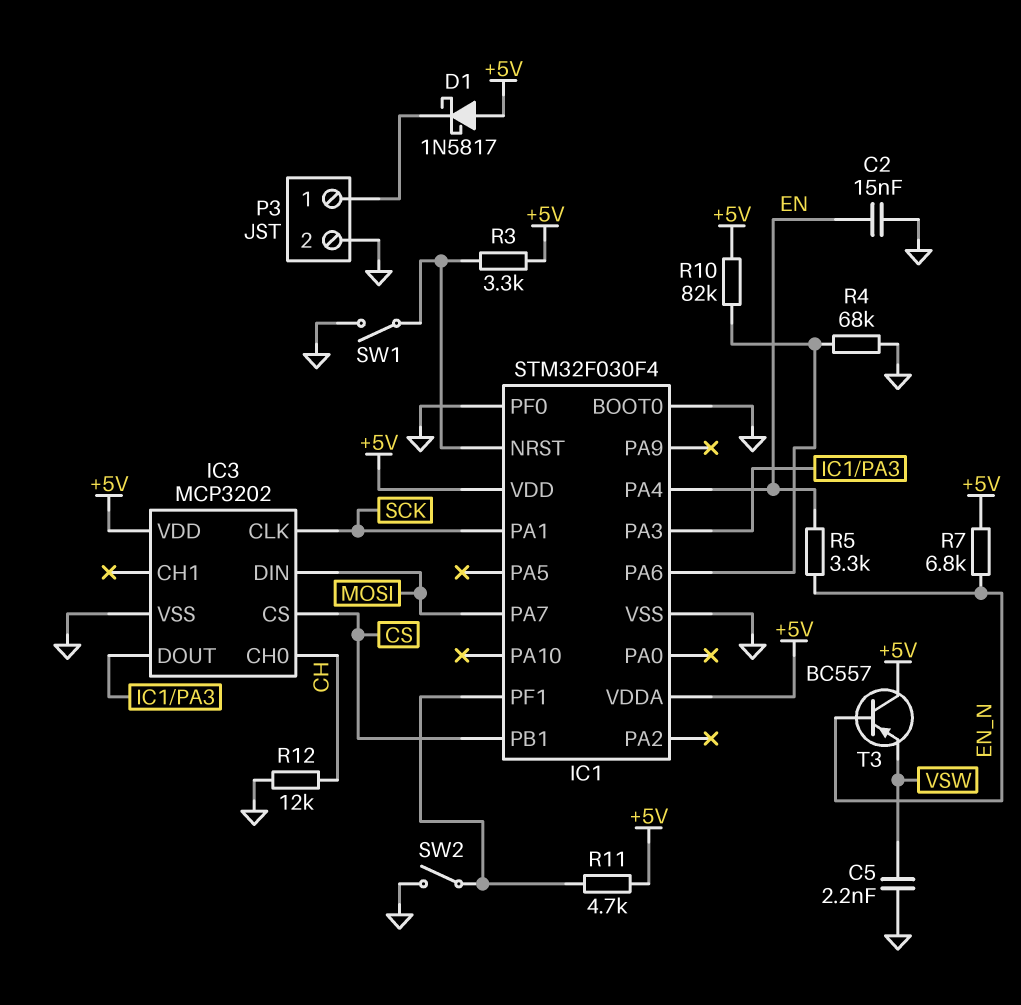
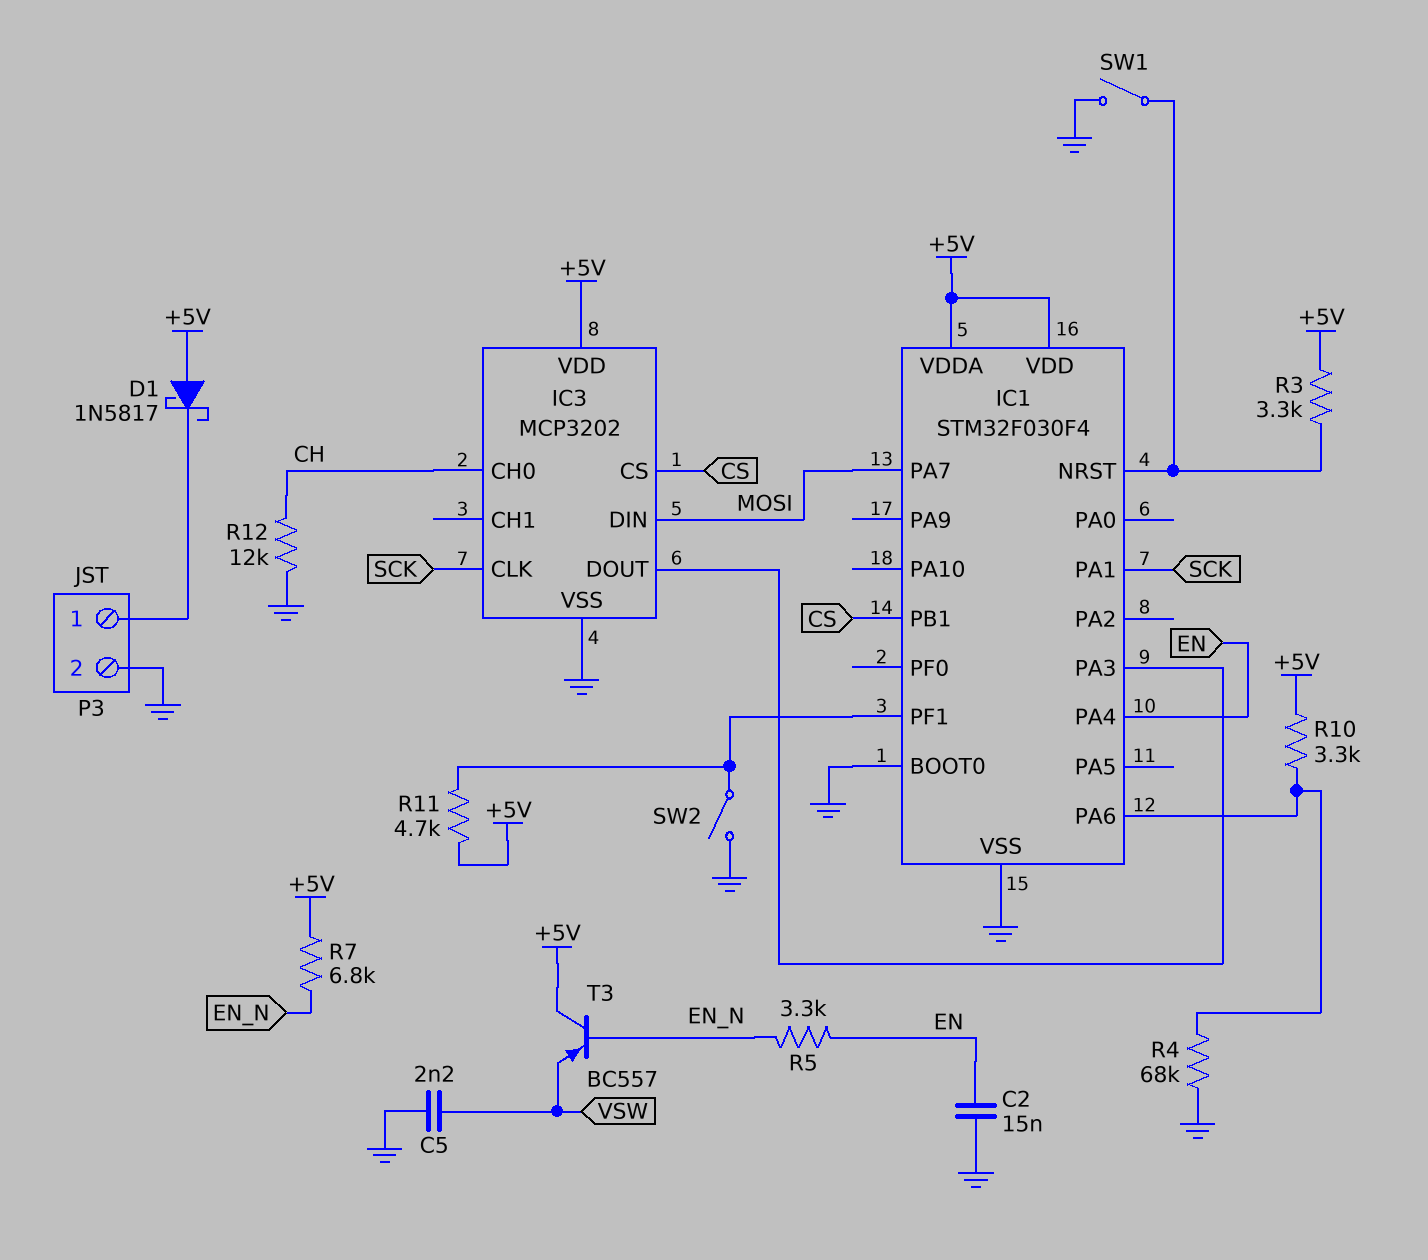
IC1 pin PF0: GND -> none
R10: 82k (+5V, IC1/PA6) -> 3.3k (+5V, IC1/PA6)

